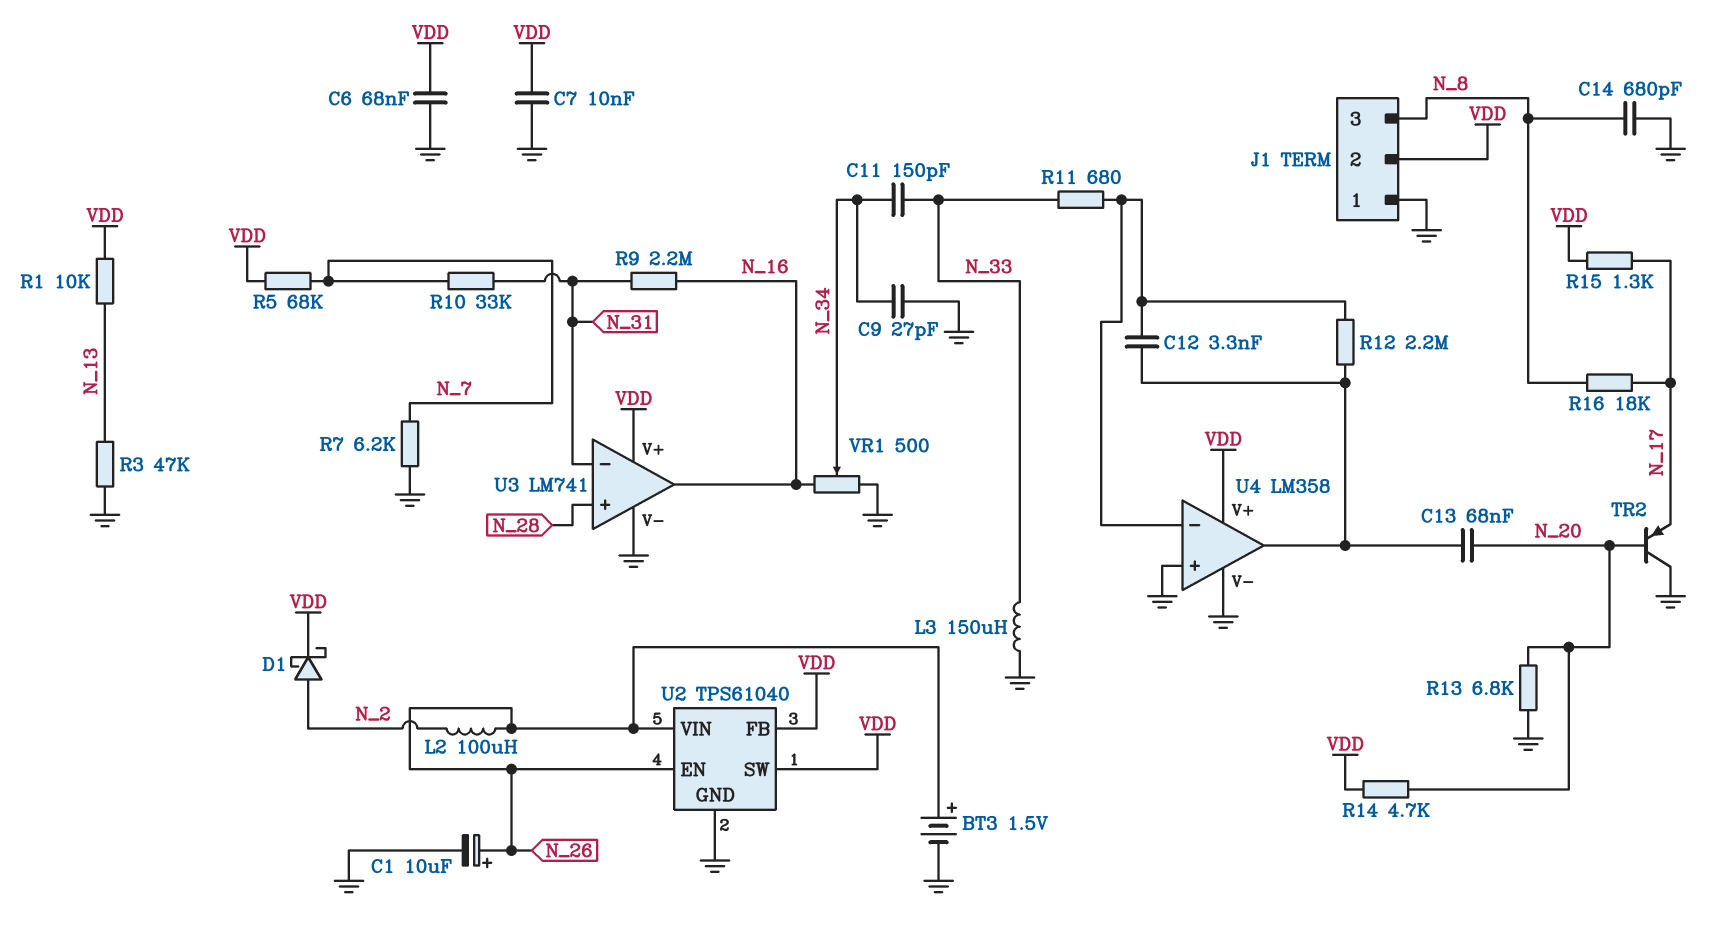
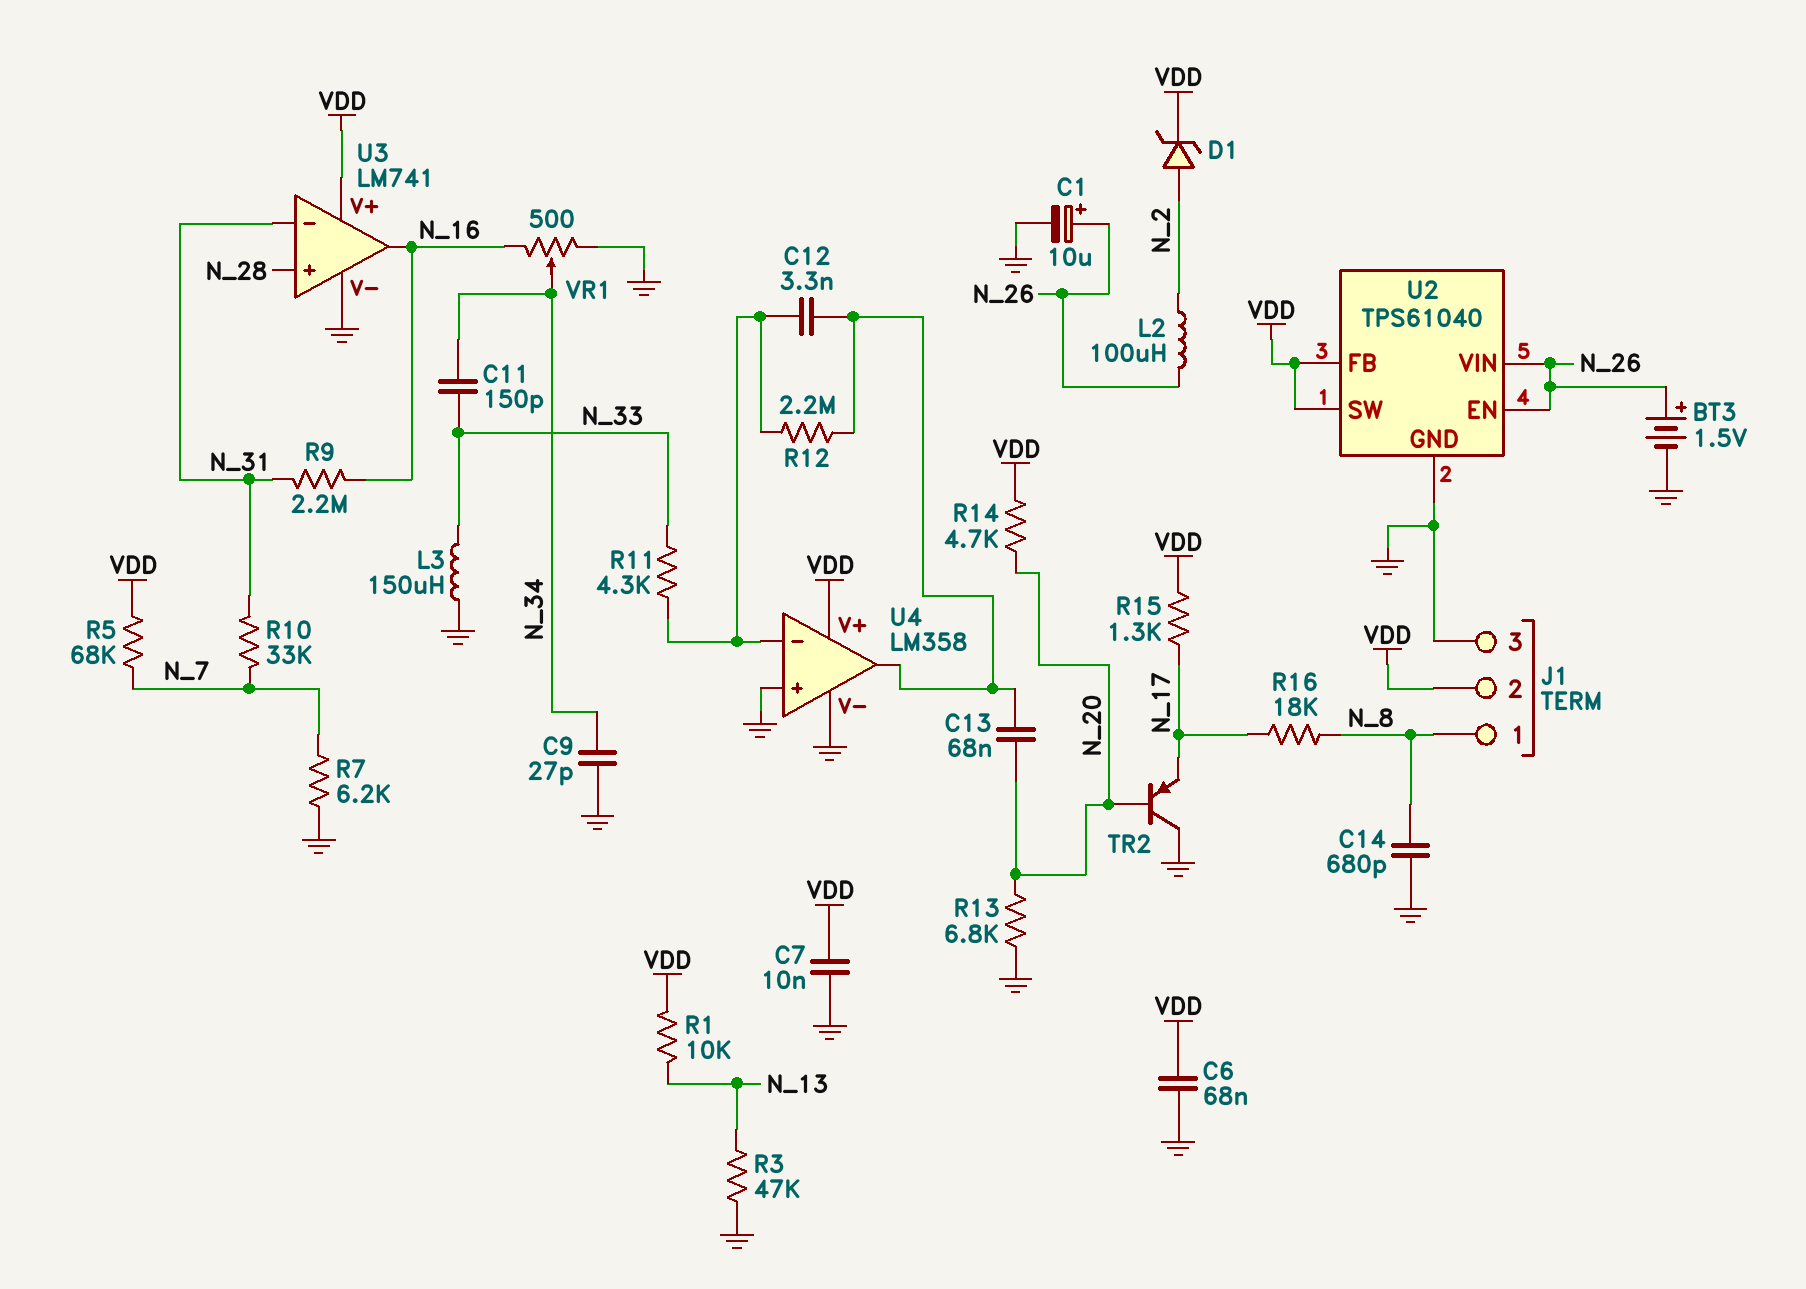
D1: schottky (A N_2, K VDD) -> zener (A N_2, K VDD)
J1 pin 1: GND -> N_8
J1 pin 3: N_8 -> GND
R11: 680 (N_33, U4/in-) -> 4.3k (N_33, U4/in-)

